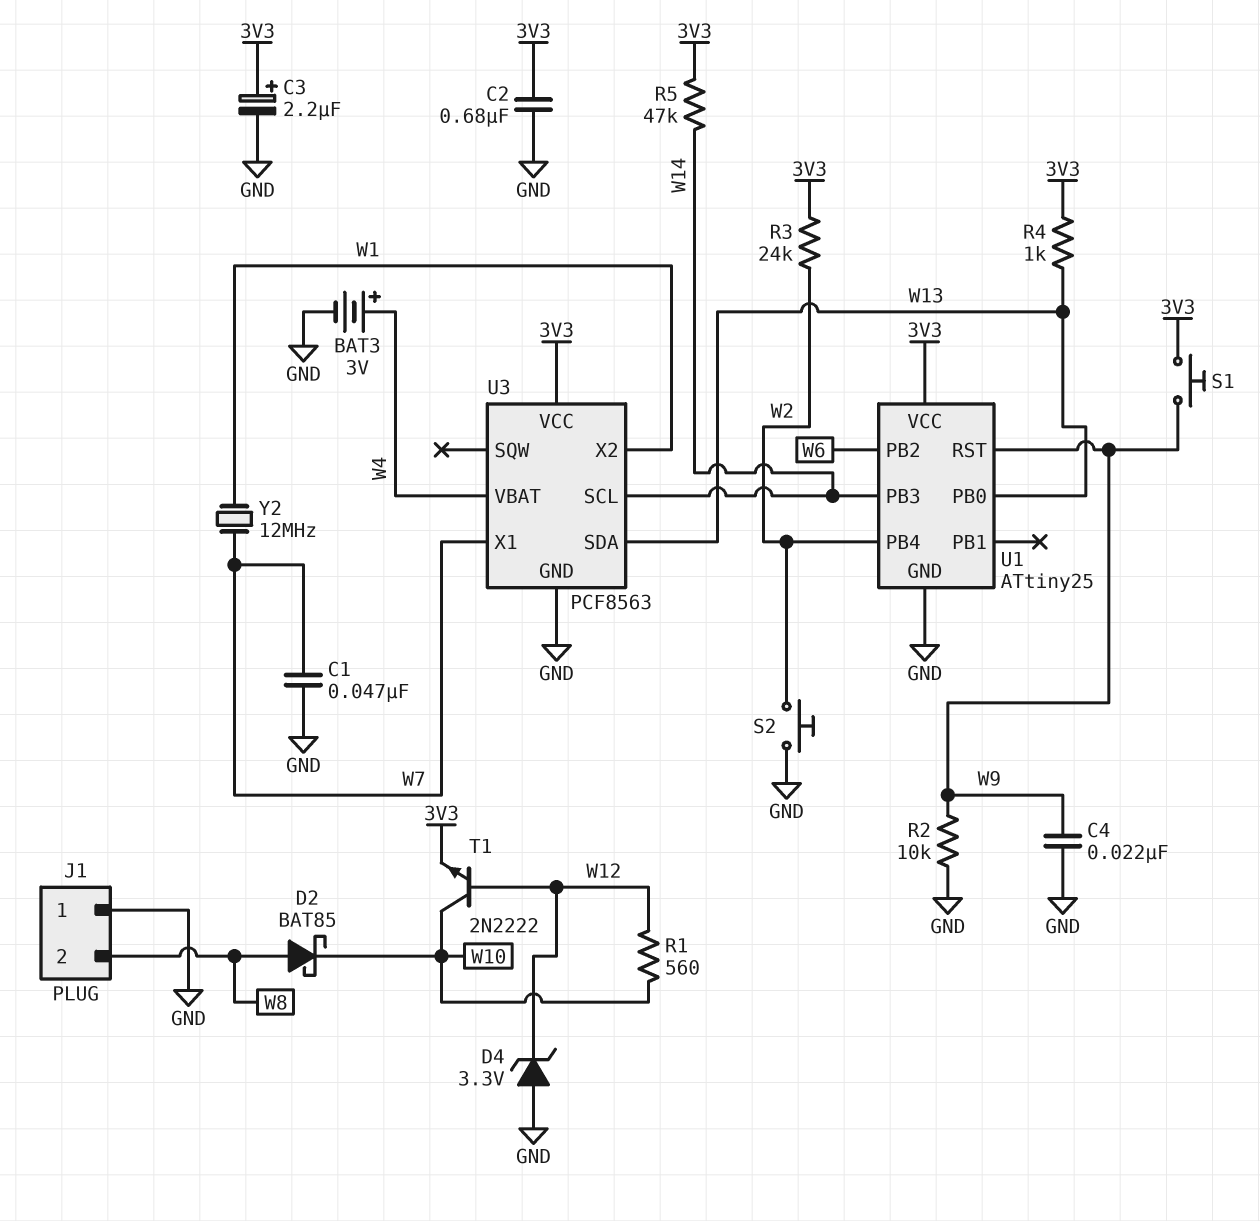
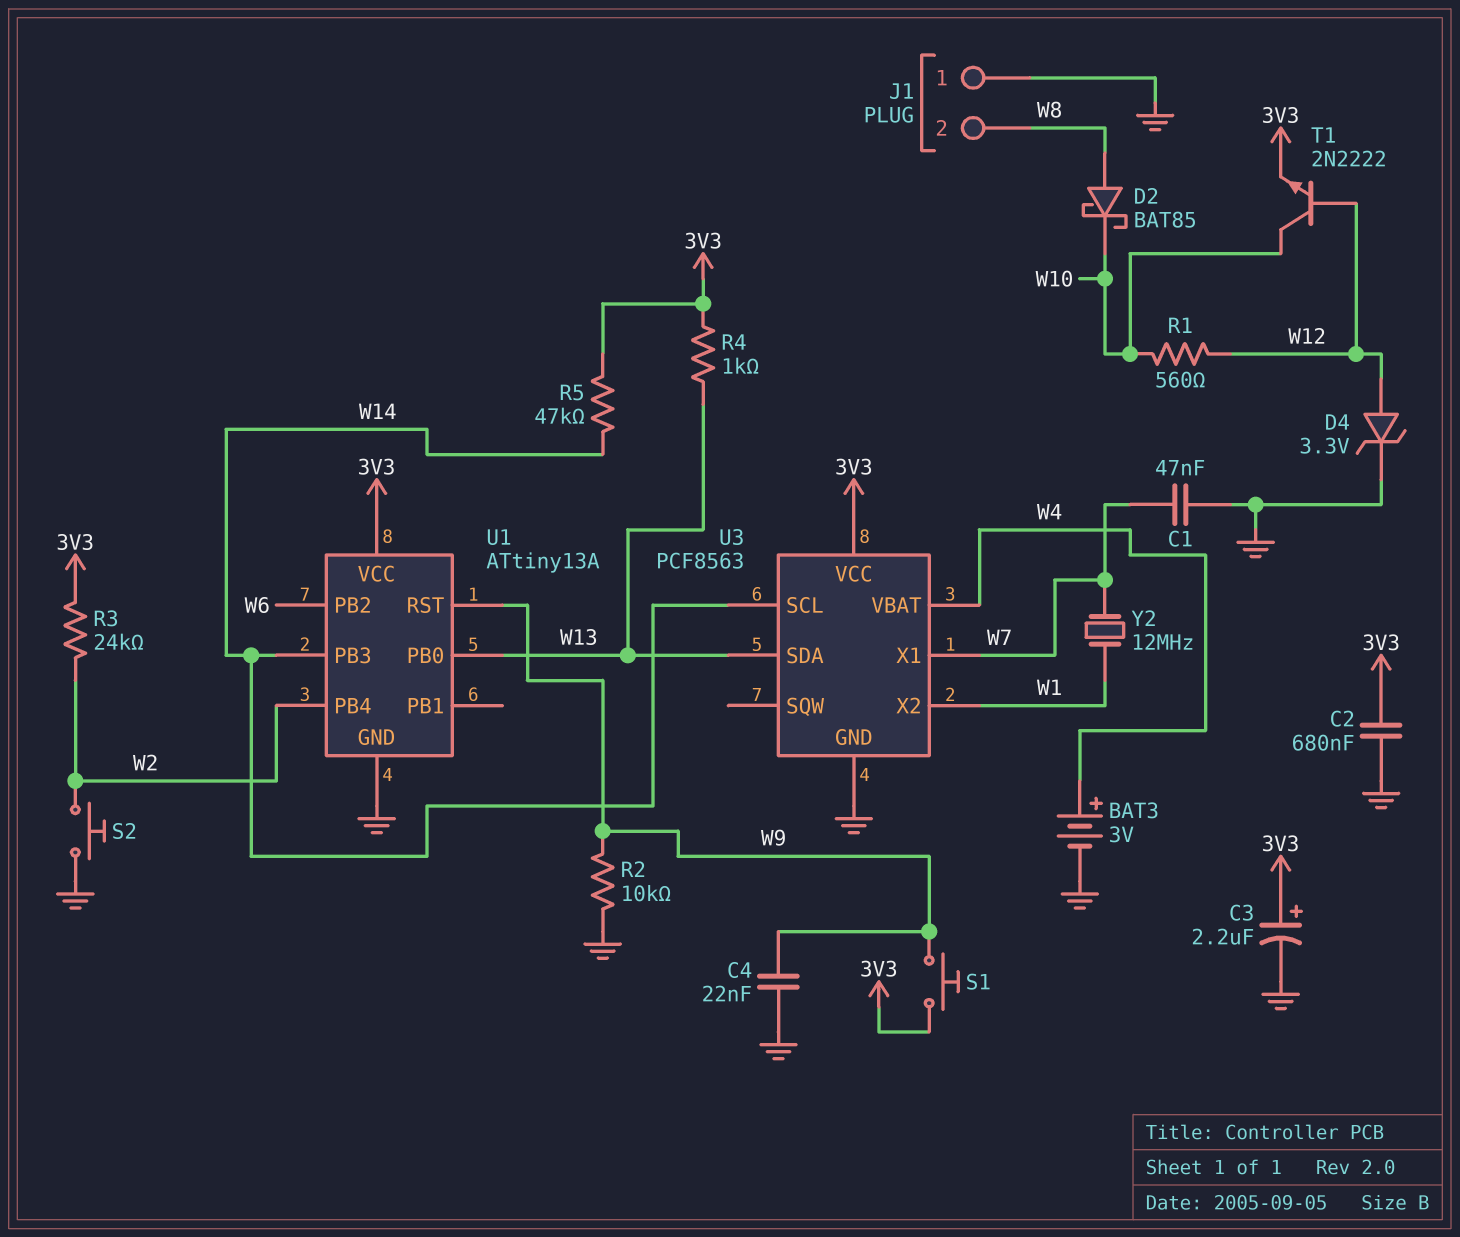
D4: zener 3.3V (A GND, K W12) -> zener 3.3V (A W12, K GND)
U1: ATtiny25 -> ATtiny13A

